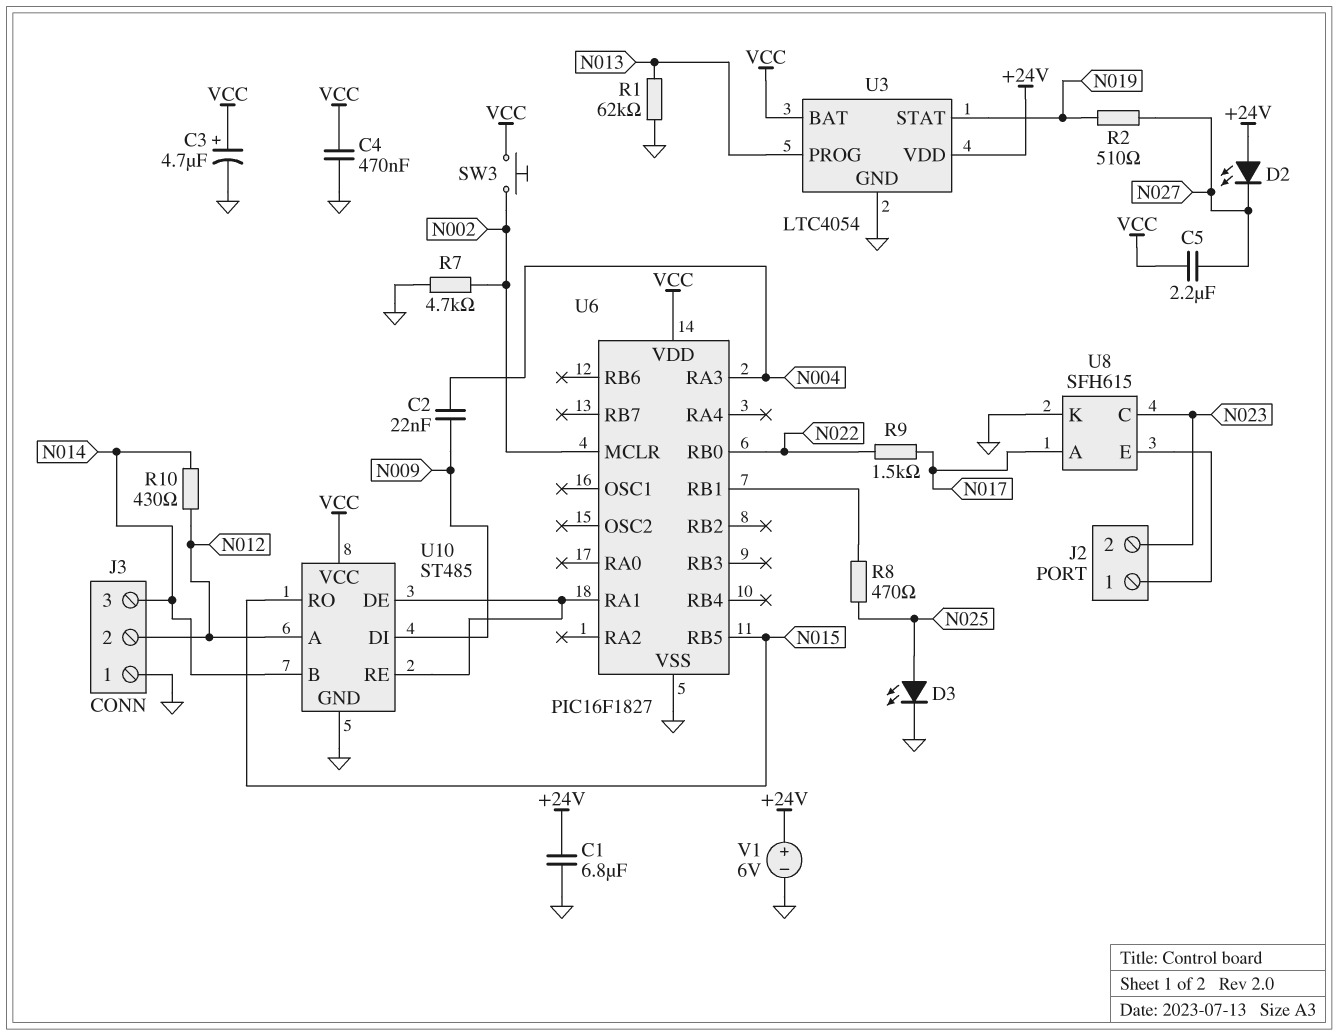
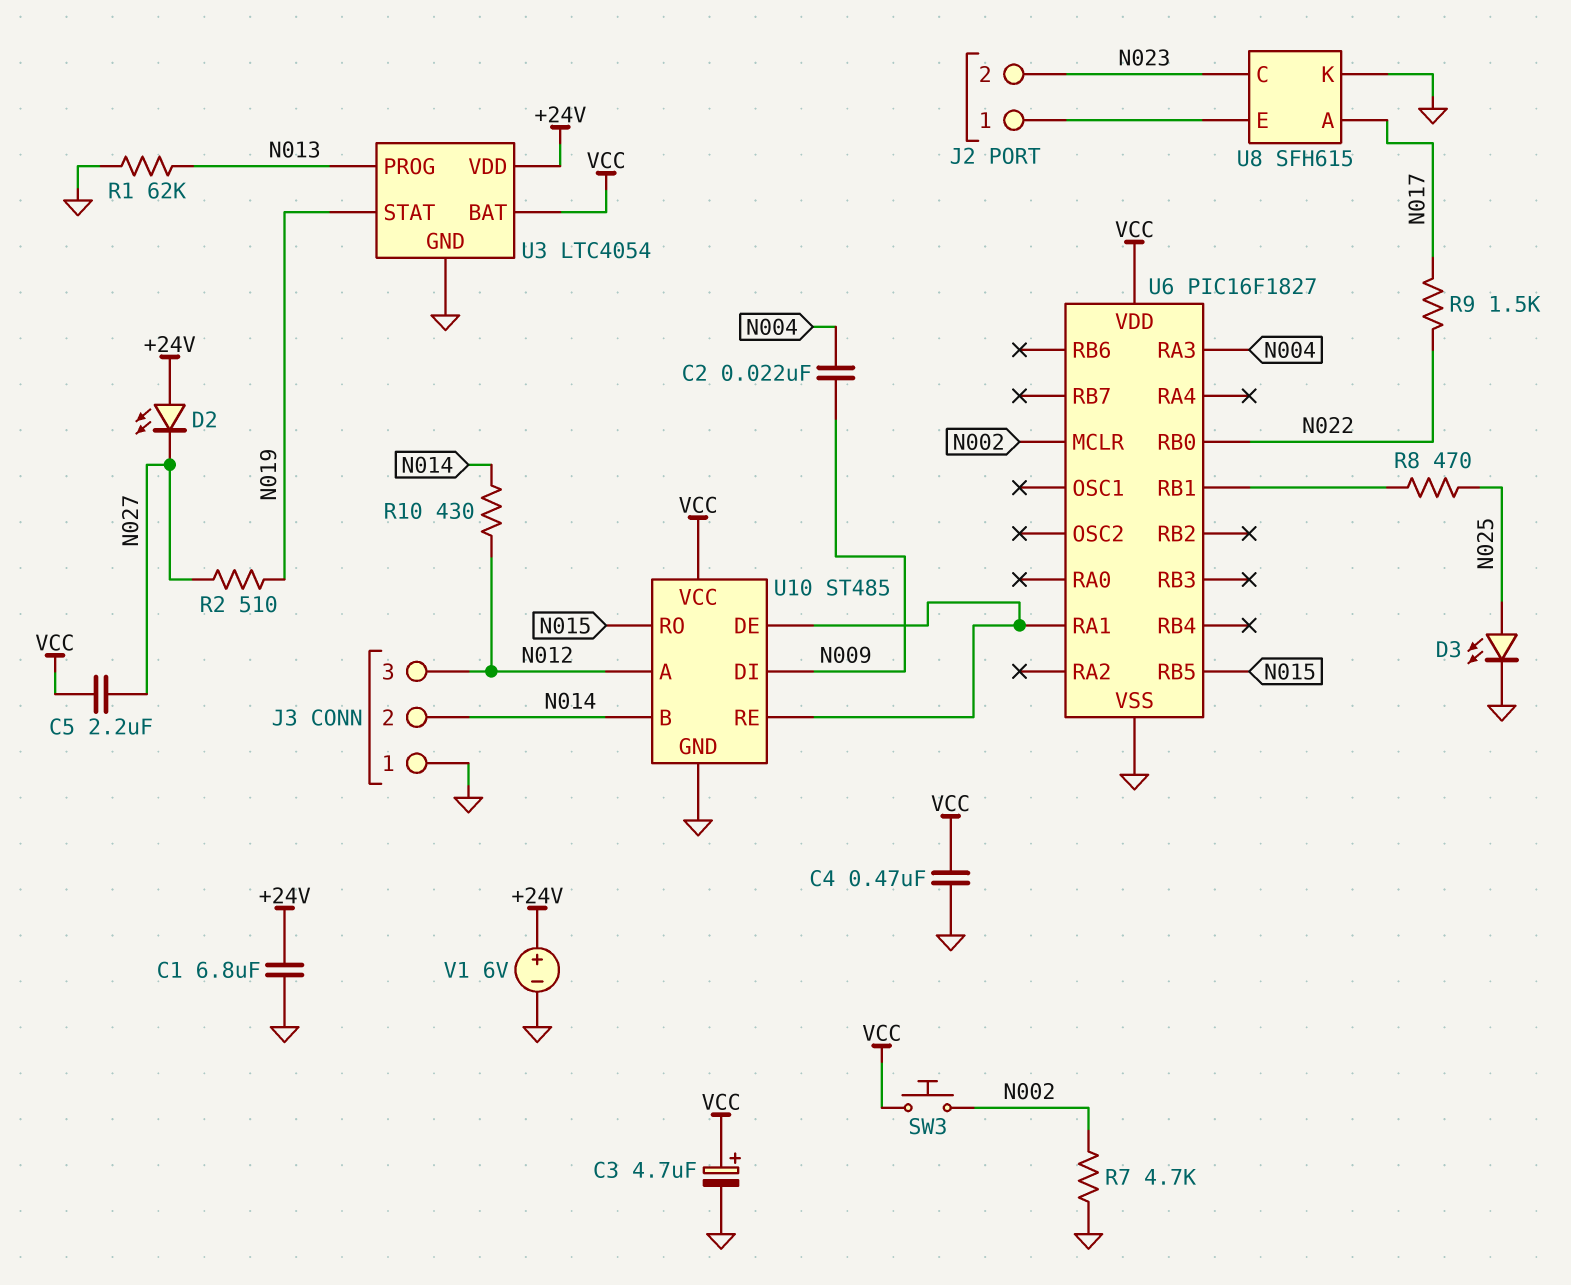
J3 pin 2: N012 -> N014
J3 pin 3: N014 -> N012

